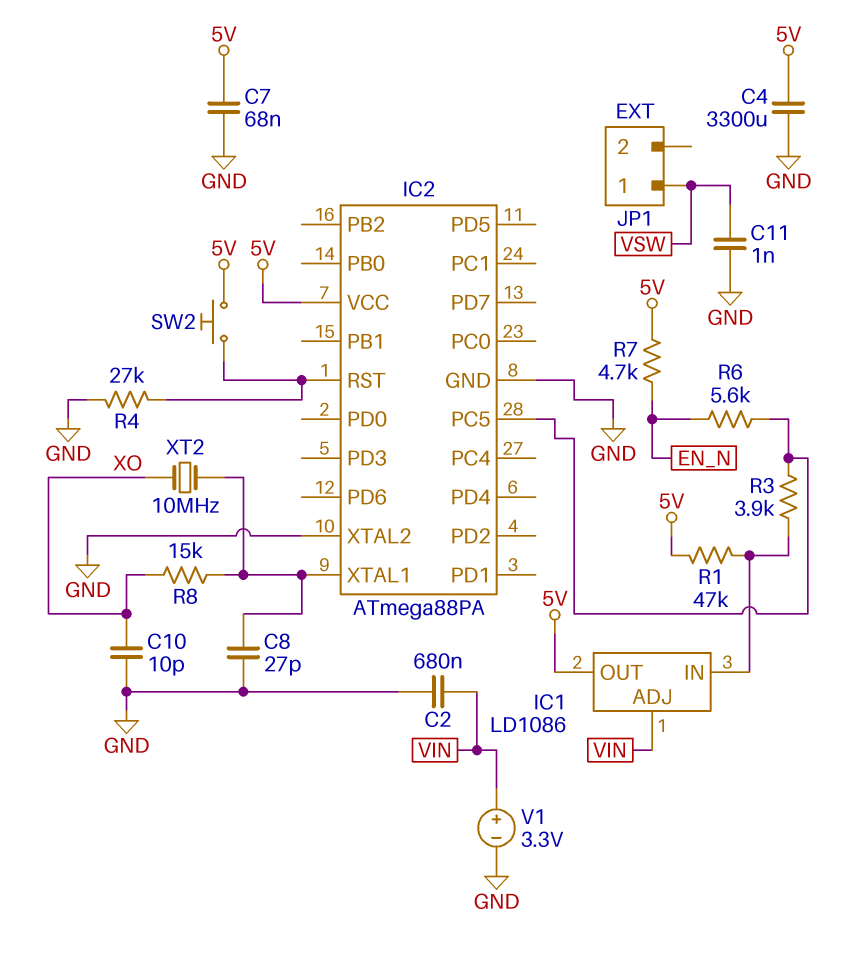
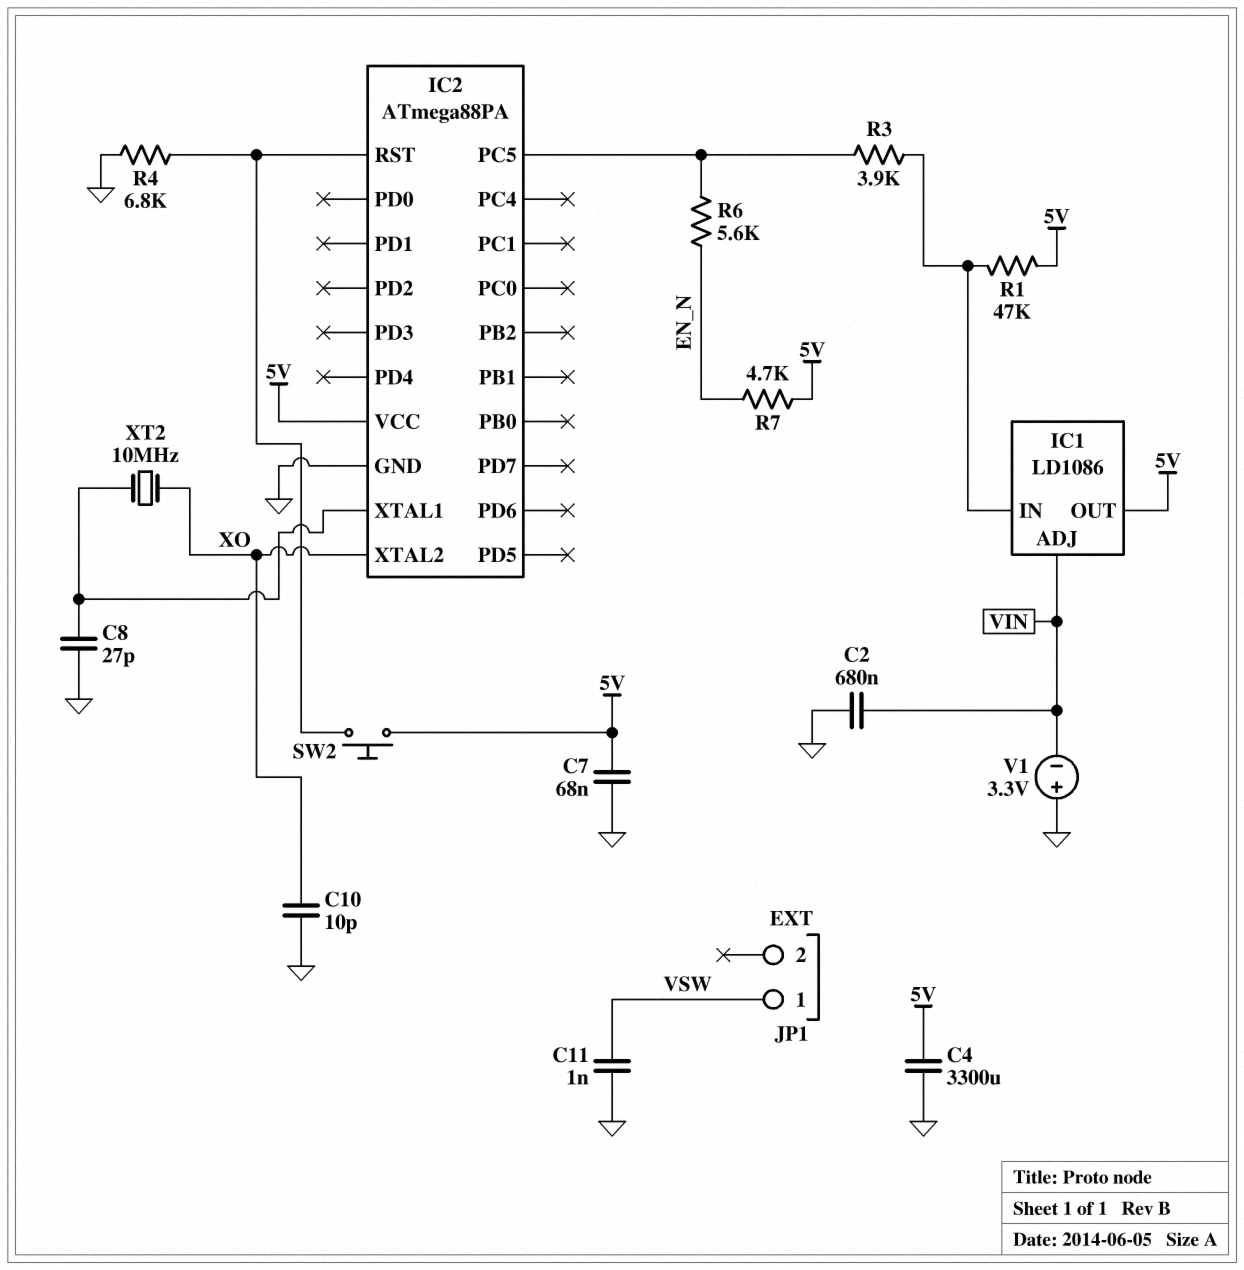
IC2 pin XTAL2: GND -> XO
R4: 27k (GND, IC2/RST) -> 6.8k (GND, IC2/RST)
R8: 15k (IC2/XTAL1, XO) -> none
V1: 3.3V (plus VIN, minus GND) -> 3.3V (plus GND, minus VIN)

